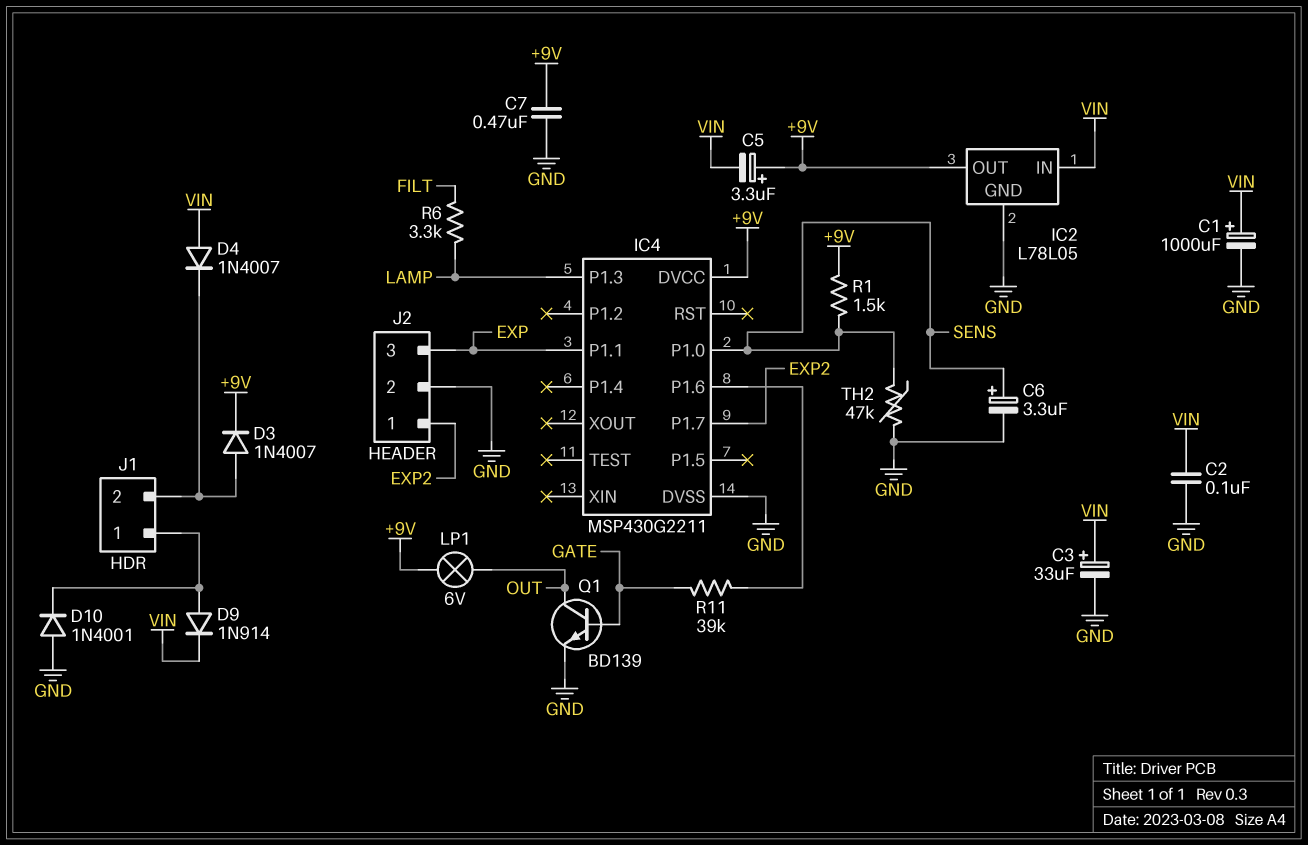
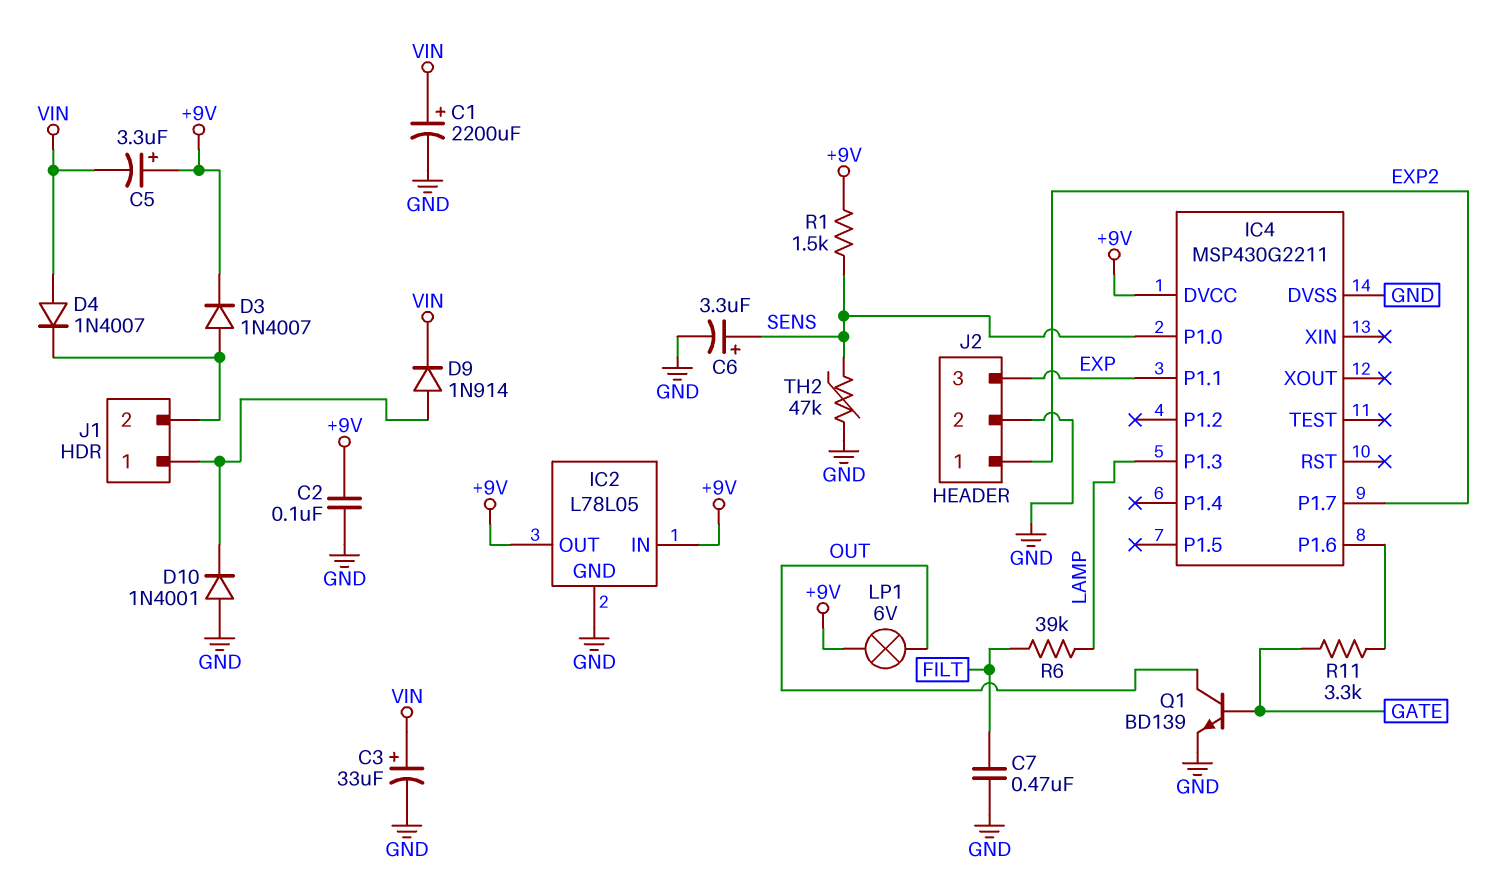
C1: 1000uF (plus VIN, minus GND) -> 2200uF (plus VIN, minus GND)
C2: 100nF (GND, VIN) -> 100nF (+9V, GND)
C7: 470nF (+9V, GND) -> 470nF (FILT, GND)
IC2 pin IN: VIN -> +9V
R6: 3.3k (FILT, LAMP) -> 39k (FILT, LAMP)
R11: 39k (GATE, IC4/P1.6) -> 3.3k (GATE, IC4/P1.6)

